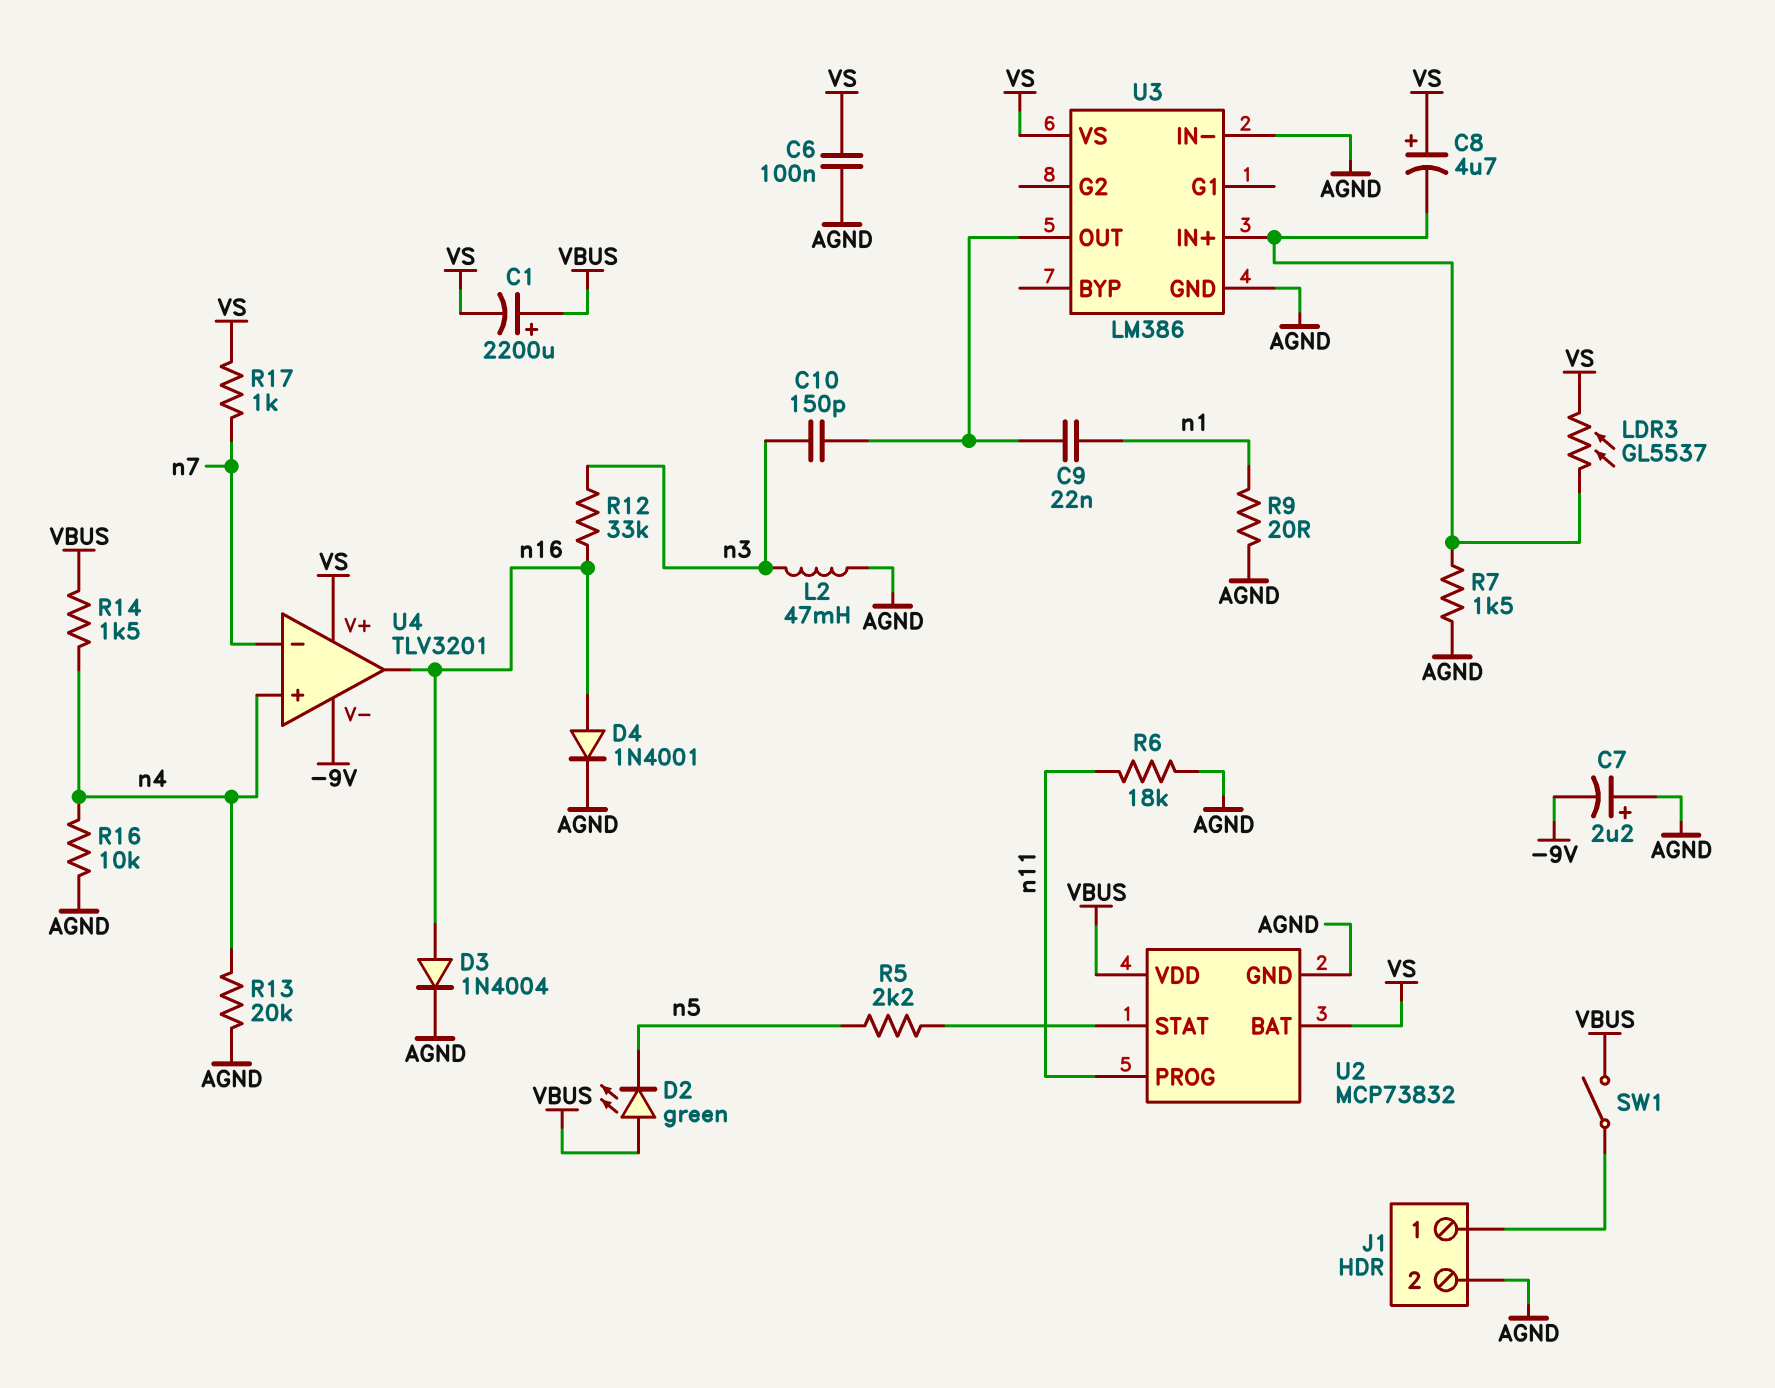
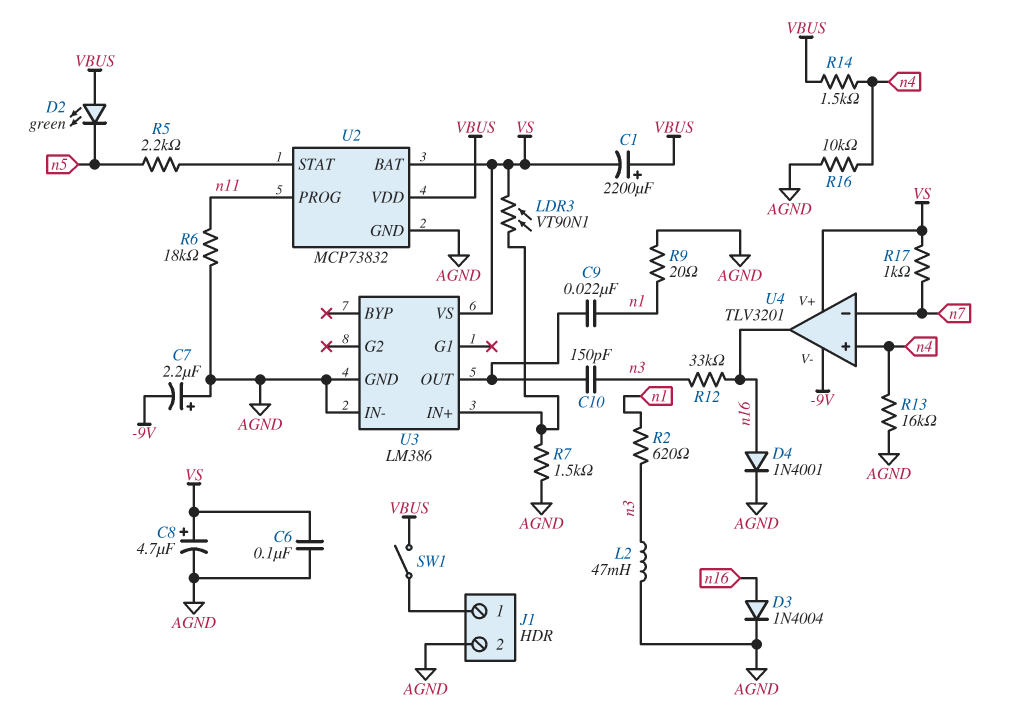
C8: 4.7uF (plus VS, minus U3/IN+) -> 4.7uF (plus VS, minus AGND)
LDR3: GL5537 (U3/IN+, VS) -> VT90N1 (U3/IN+, VS)
R2: none -> 620 (n1, n3)
R13: 20k (AGND, n4) -> 16k (AGND, n4)

